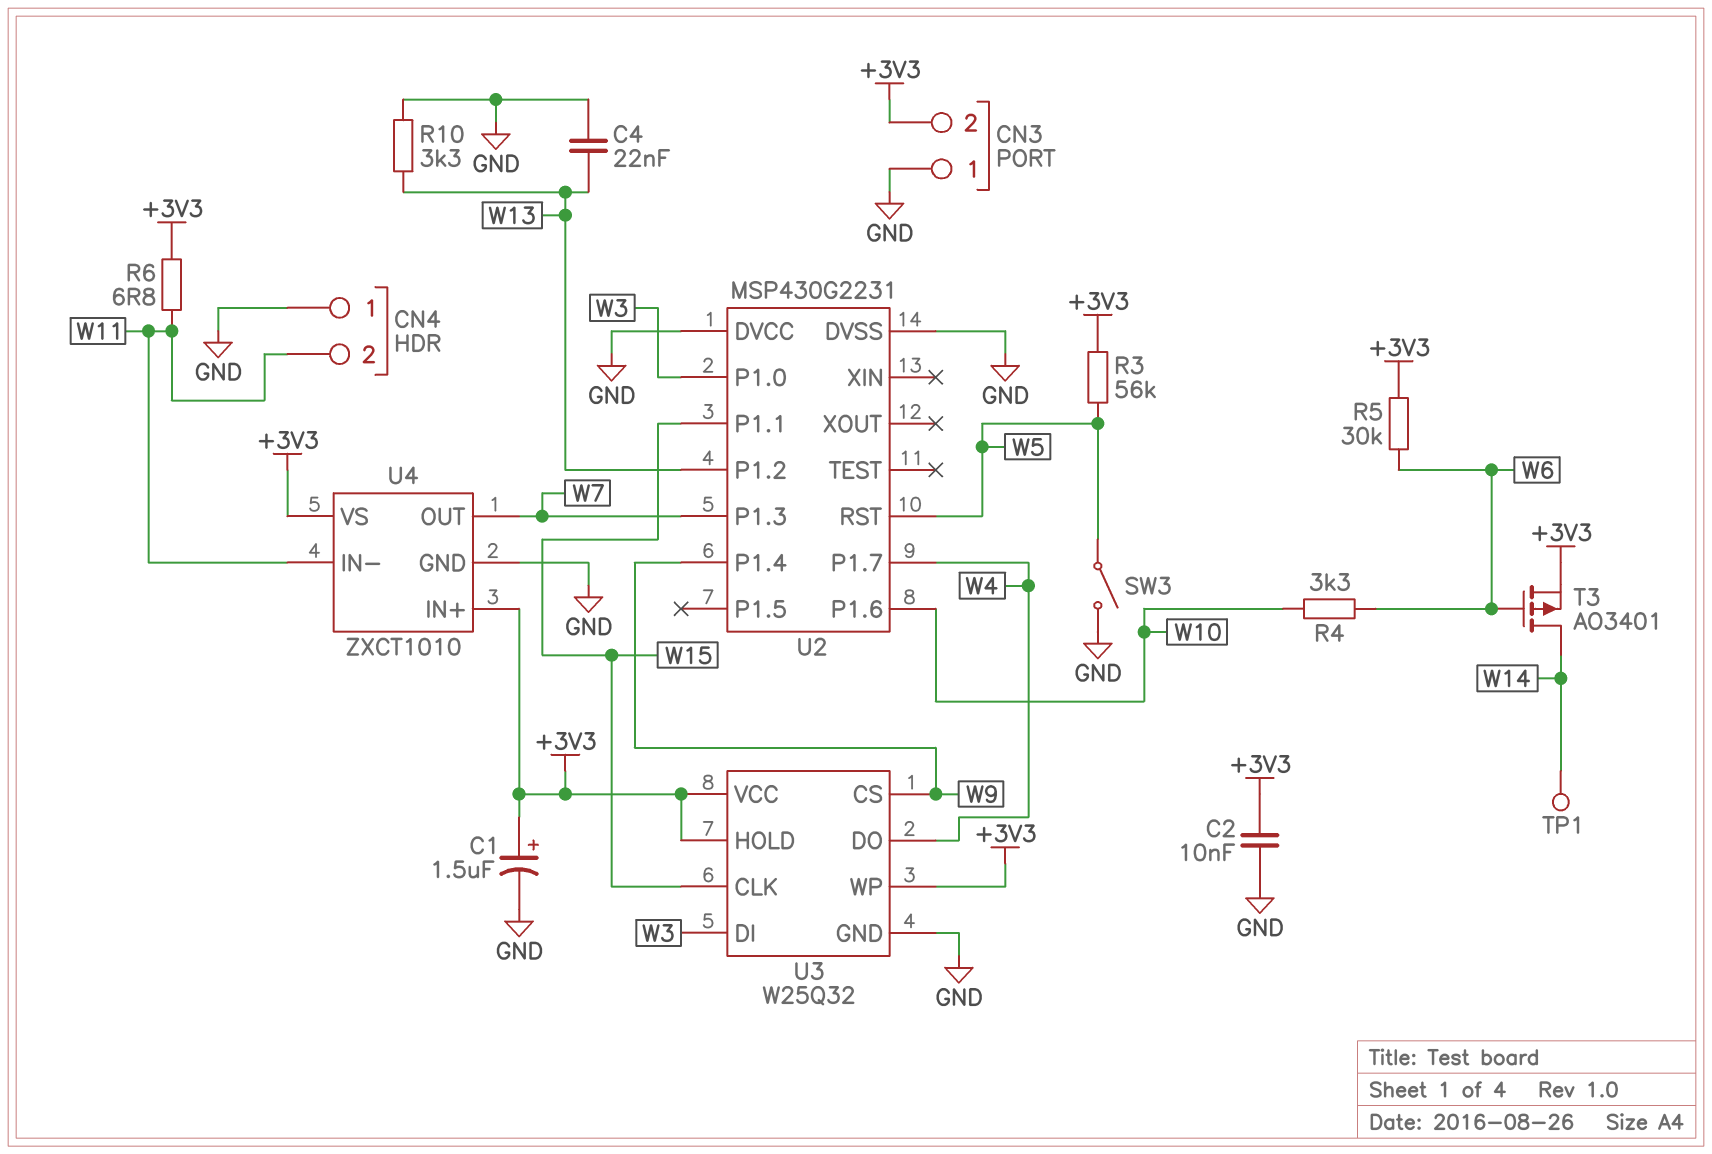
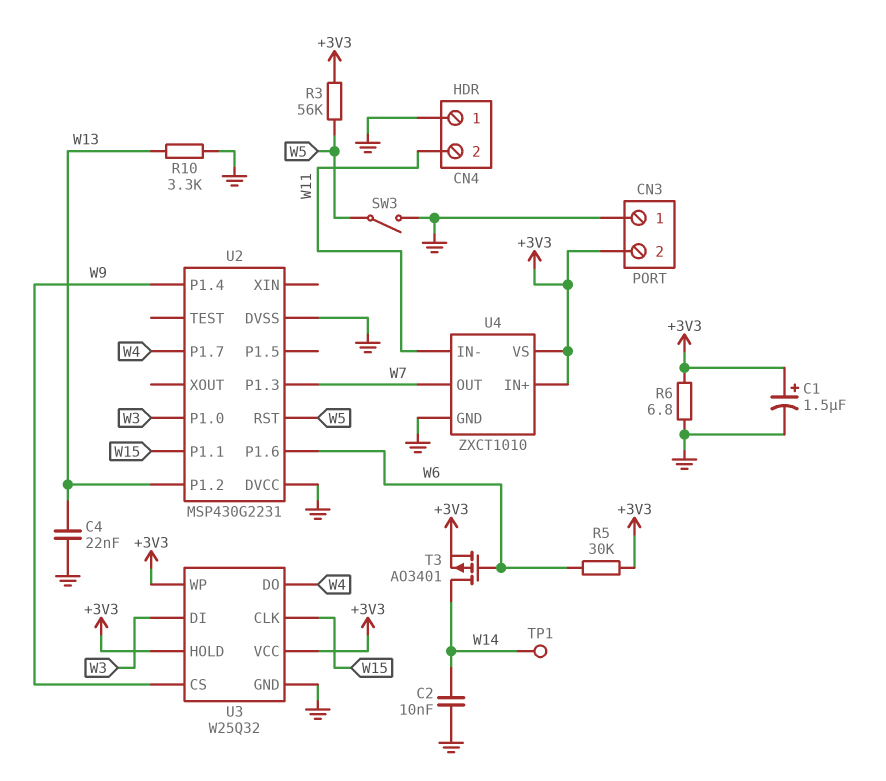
C2: 10nF (+3V3, GND) -> 10nF (GND, W14)
R4: 3.3k (W6, W10) -> none
R6: 6.8 (+3V3, W11) -> 6.8 (+3V3, GND)
U2 pin P1.6: W10 -> W6

